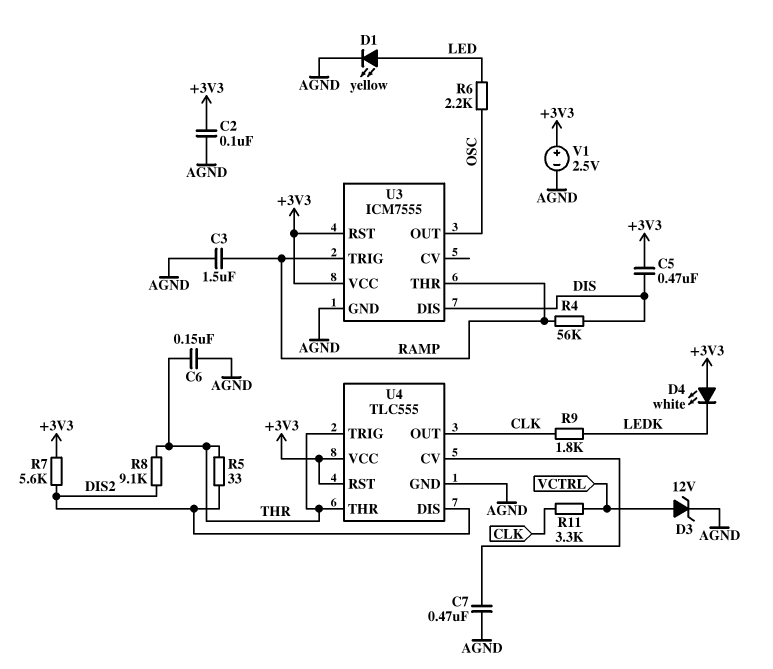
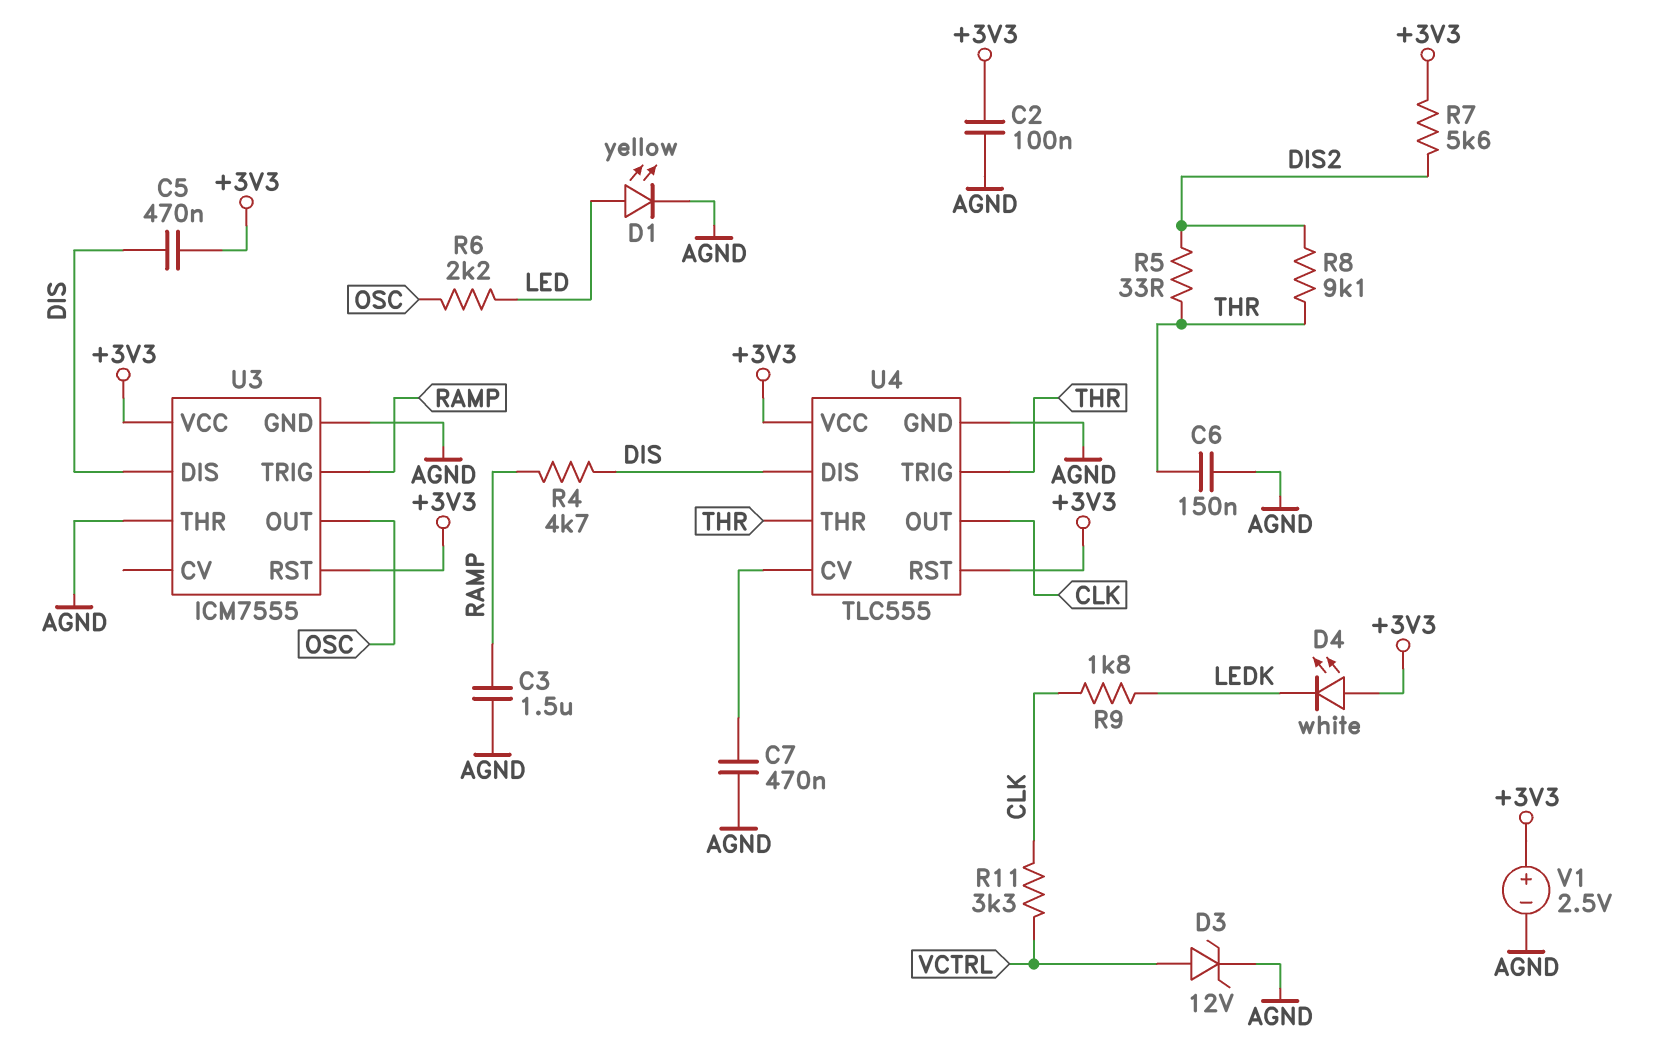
R4: 56k (DIS, RAMP) -> 4.7k (DIS, RAMP)
U3 pin THR: RAMP -> AGND
U4 pin DIS: DIS2 -> DIS

